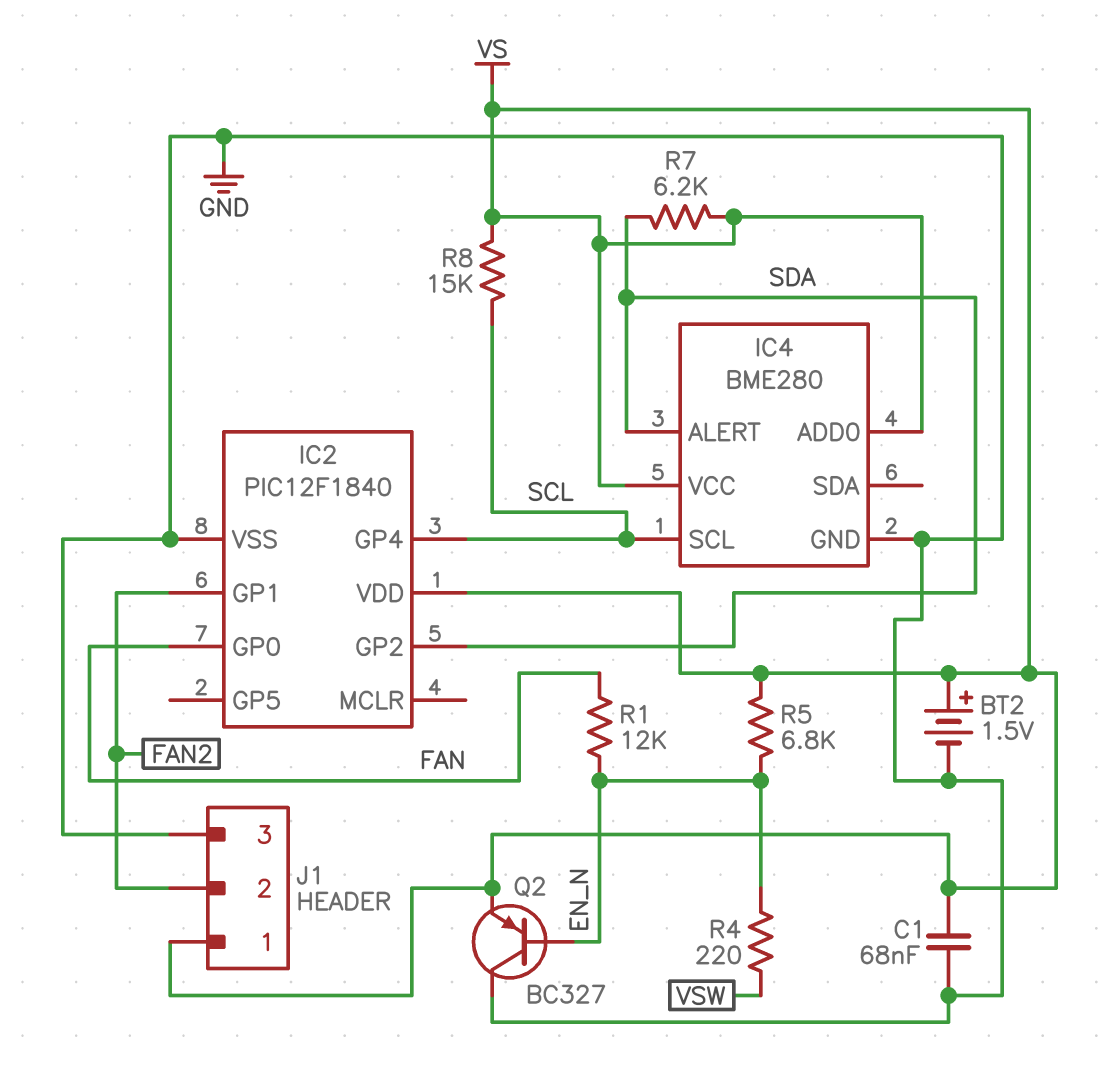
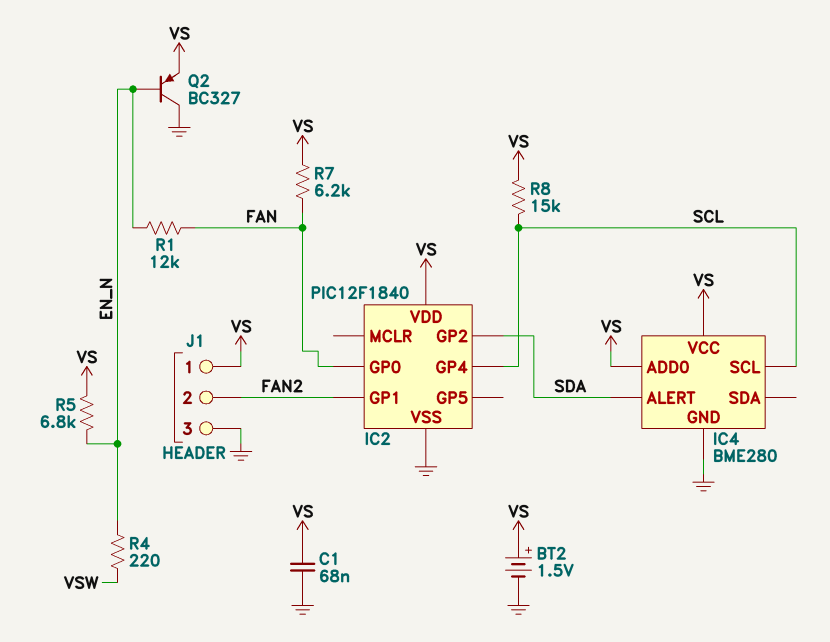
R7: 6.2k (SDA, VS) -> 6.2k (FAN, VS)

